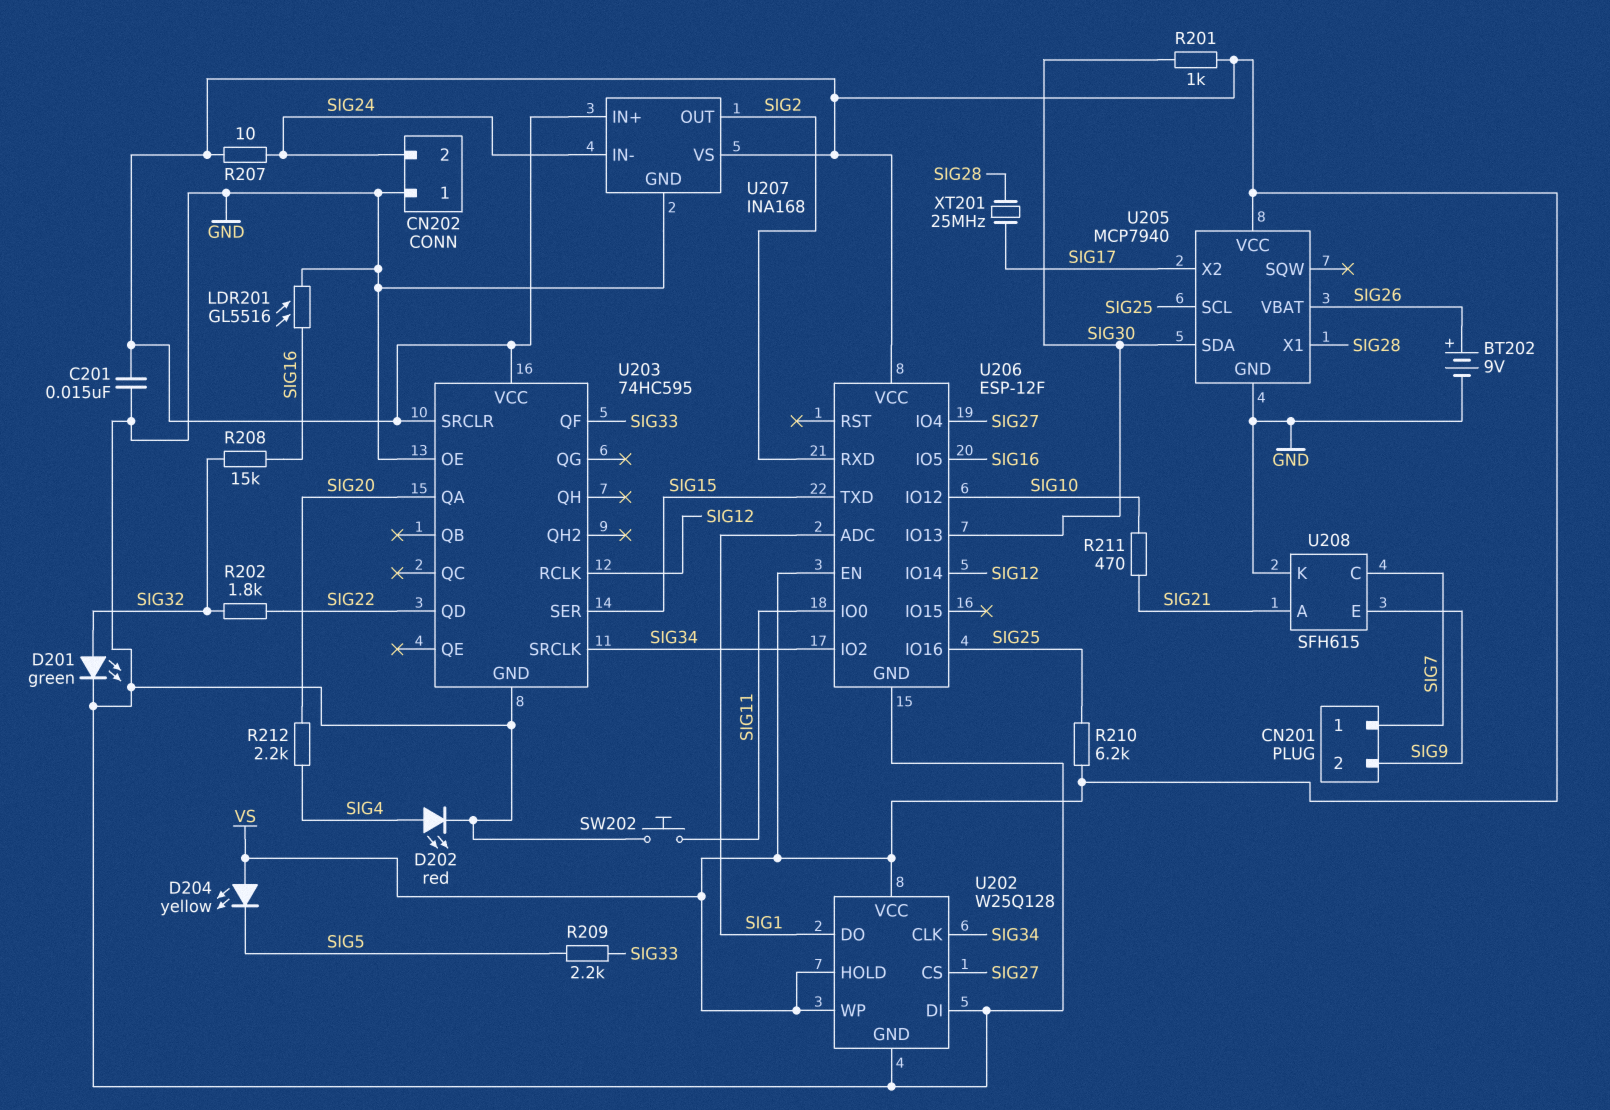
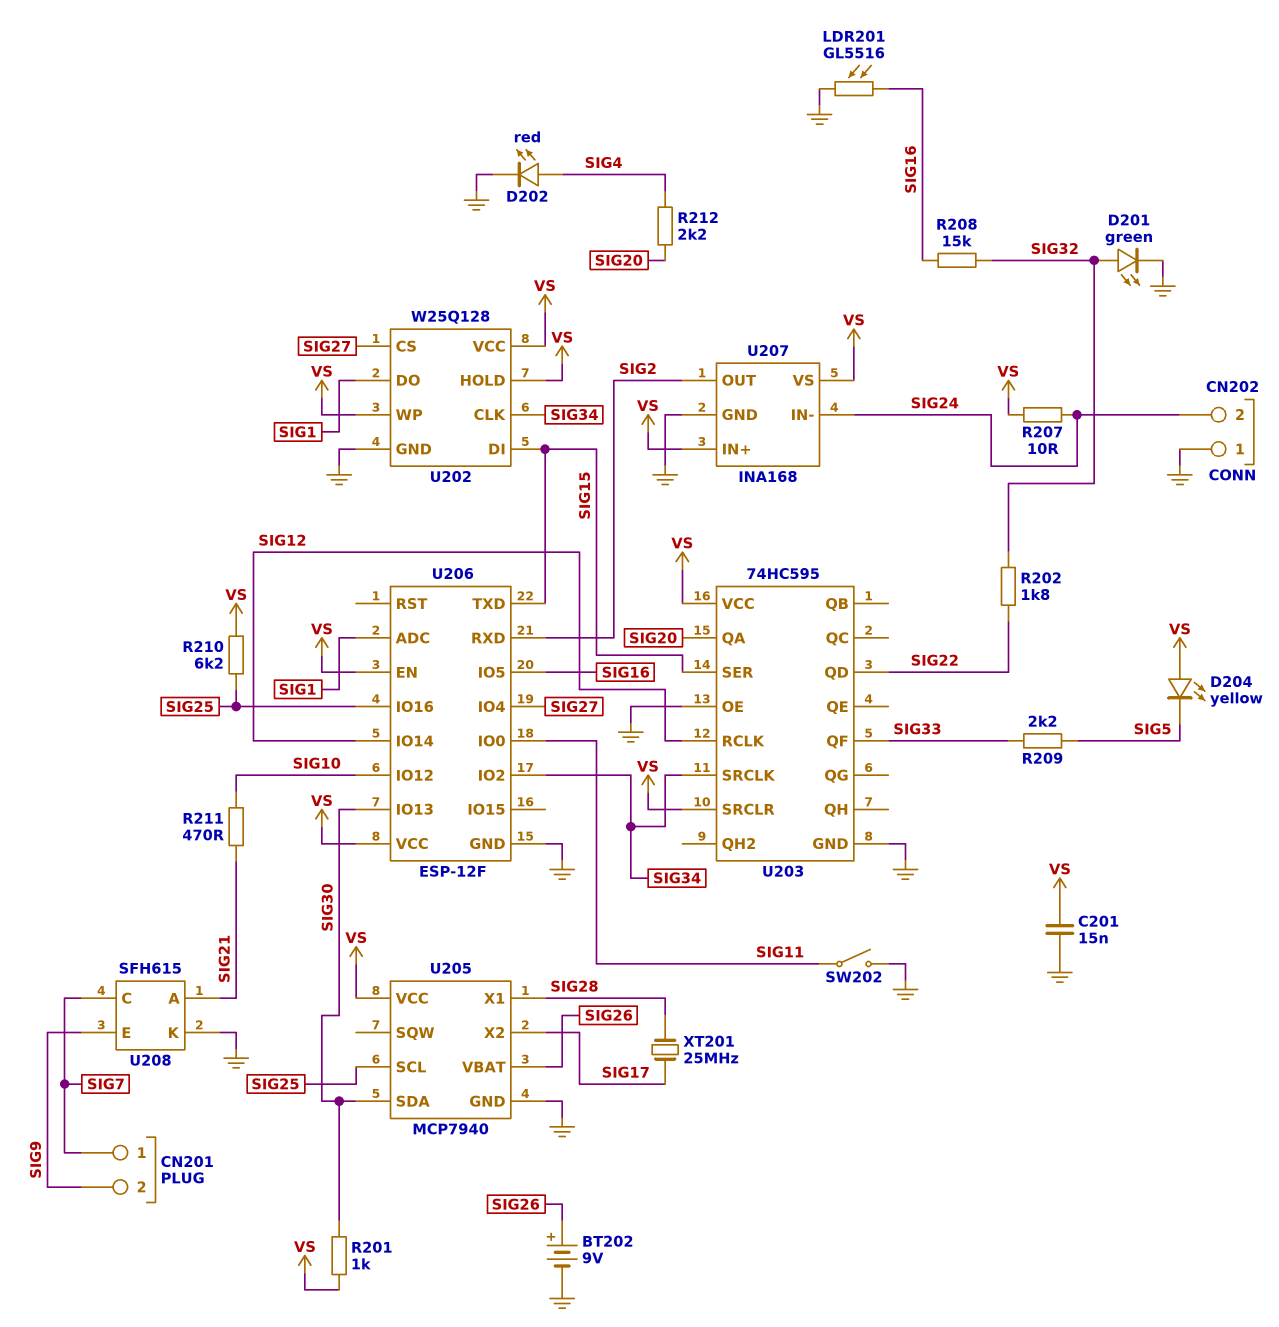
SW202: button (GND, SIG11) -> switch (GND, SIG11)
U202 pin DI: GND -> SIG15

